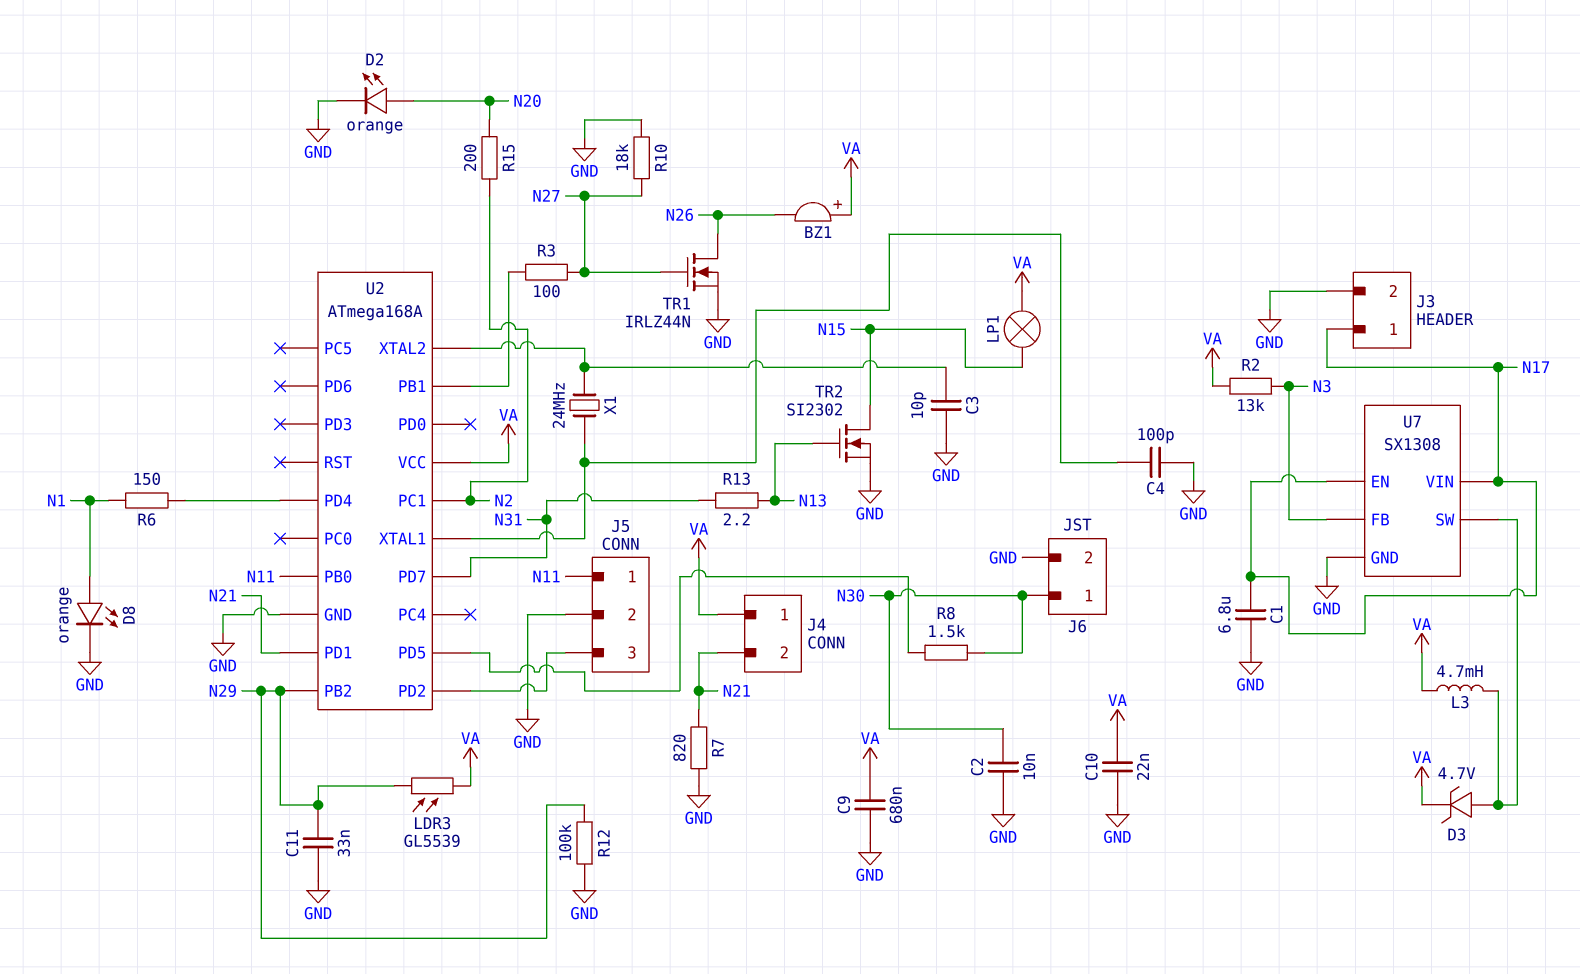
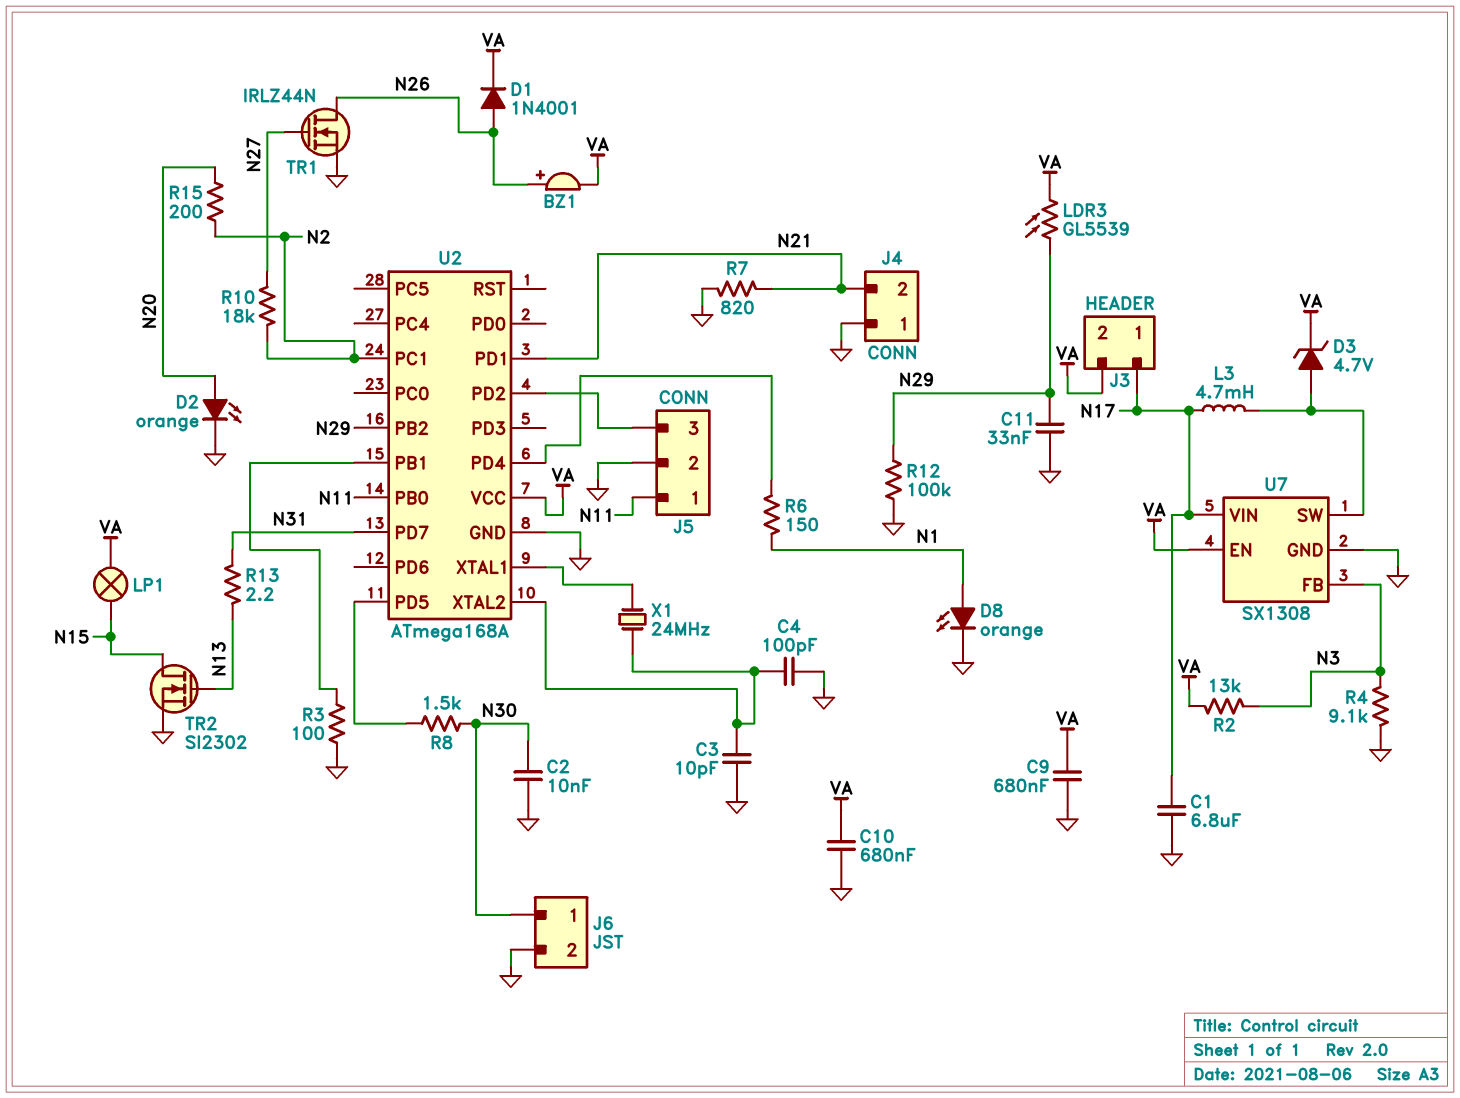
BZ1: buzzer (plus VA, minus N26) -> buzzer (plus N26, minus VA)
C4: 100pF (GND, U2/XTAL1) -> 100pF (GND, U2/XTAL2)
C10: 22nF (GND, VA) -> 680nF (GND, VA)
D1: none -> diode 1N4001 (A N26, K VA)
J3 pin 2: GND -> VA
J4 pin 1: VA -> GND
L3: 4.7mH (U7/SW, VA) -> 4.7mH (N17, U7/SW)
R3: 100 (N27, U2/PB1) -> 100 (GND, U2/PB1)
R4: none -> 9.1k (GND, N3)
R10: 18k (GND, N27) -> 18k (N2, N27)
U7 pin EN: N17 -> VA

